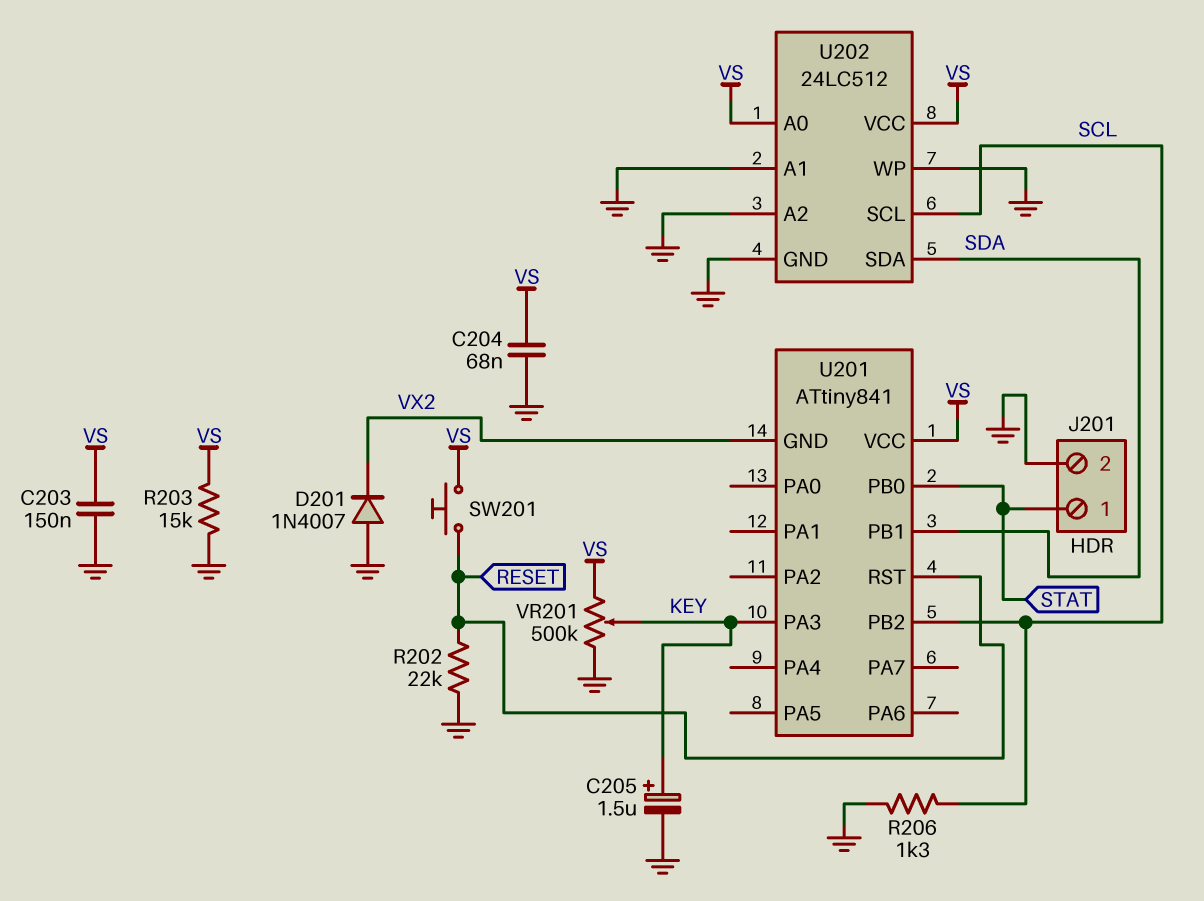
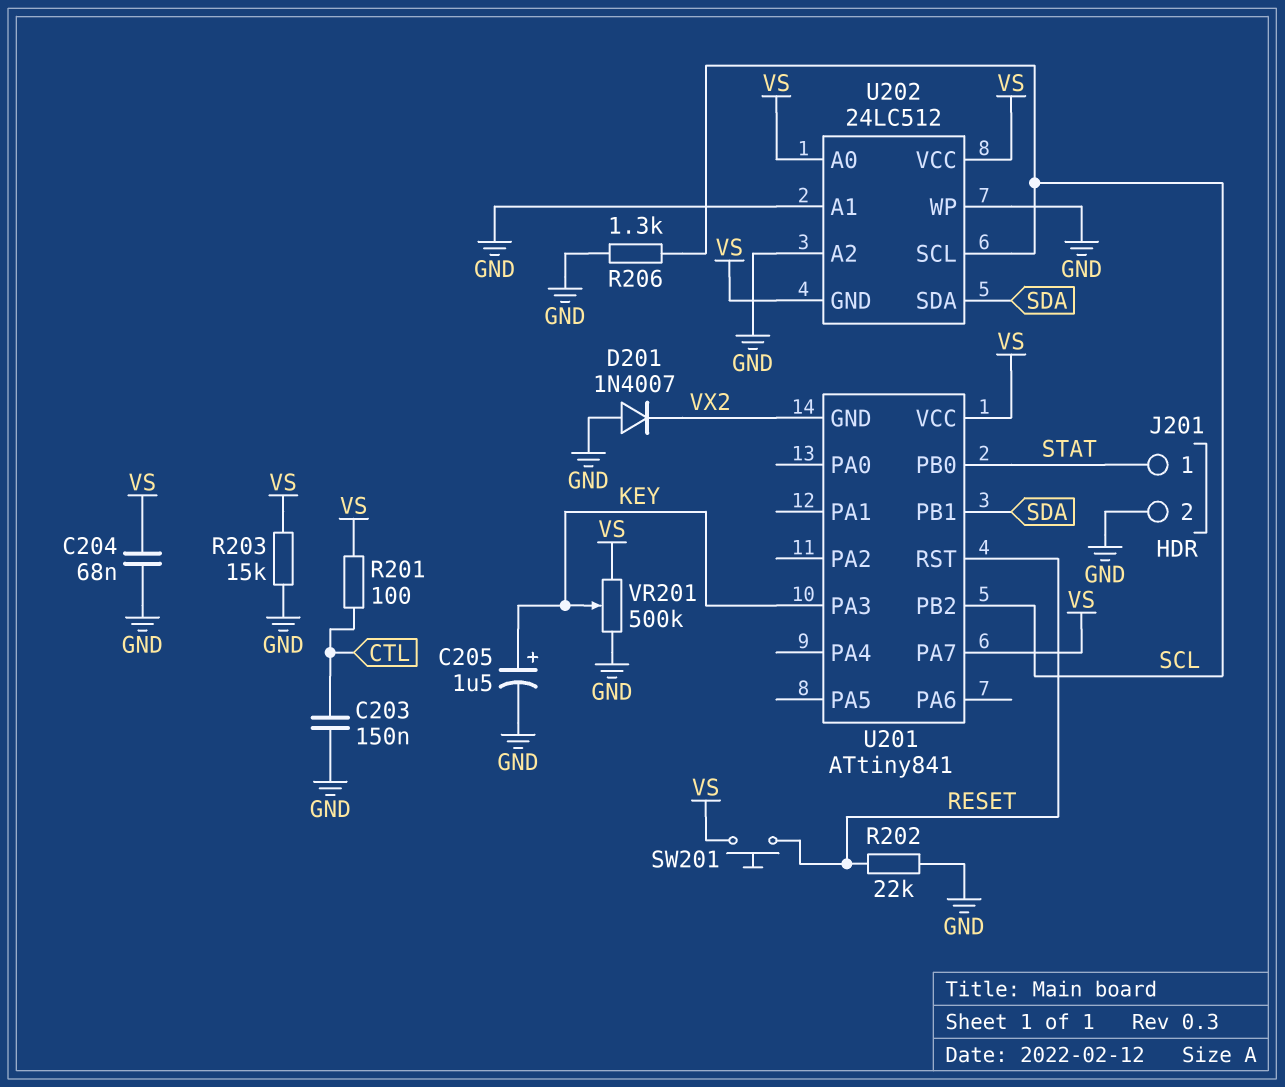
C203: 150nF (GND, VS) -> 150nF (CTL, GND)
R201: none -> 100 (CTL, VS)
U201 pin PA7: none -> VS
U202 pin GND: GND -> VS

